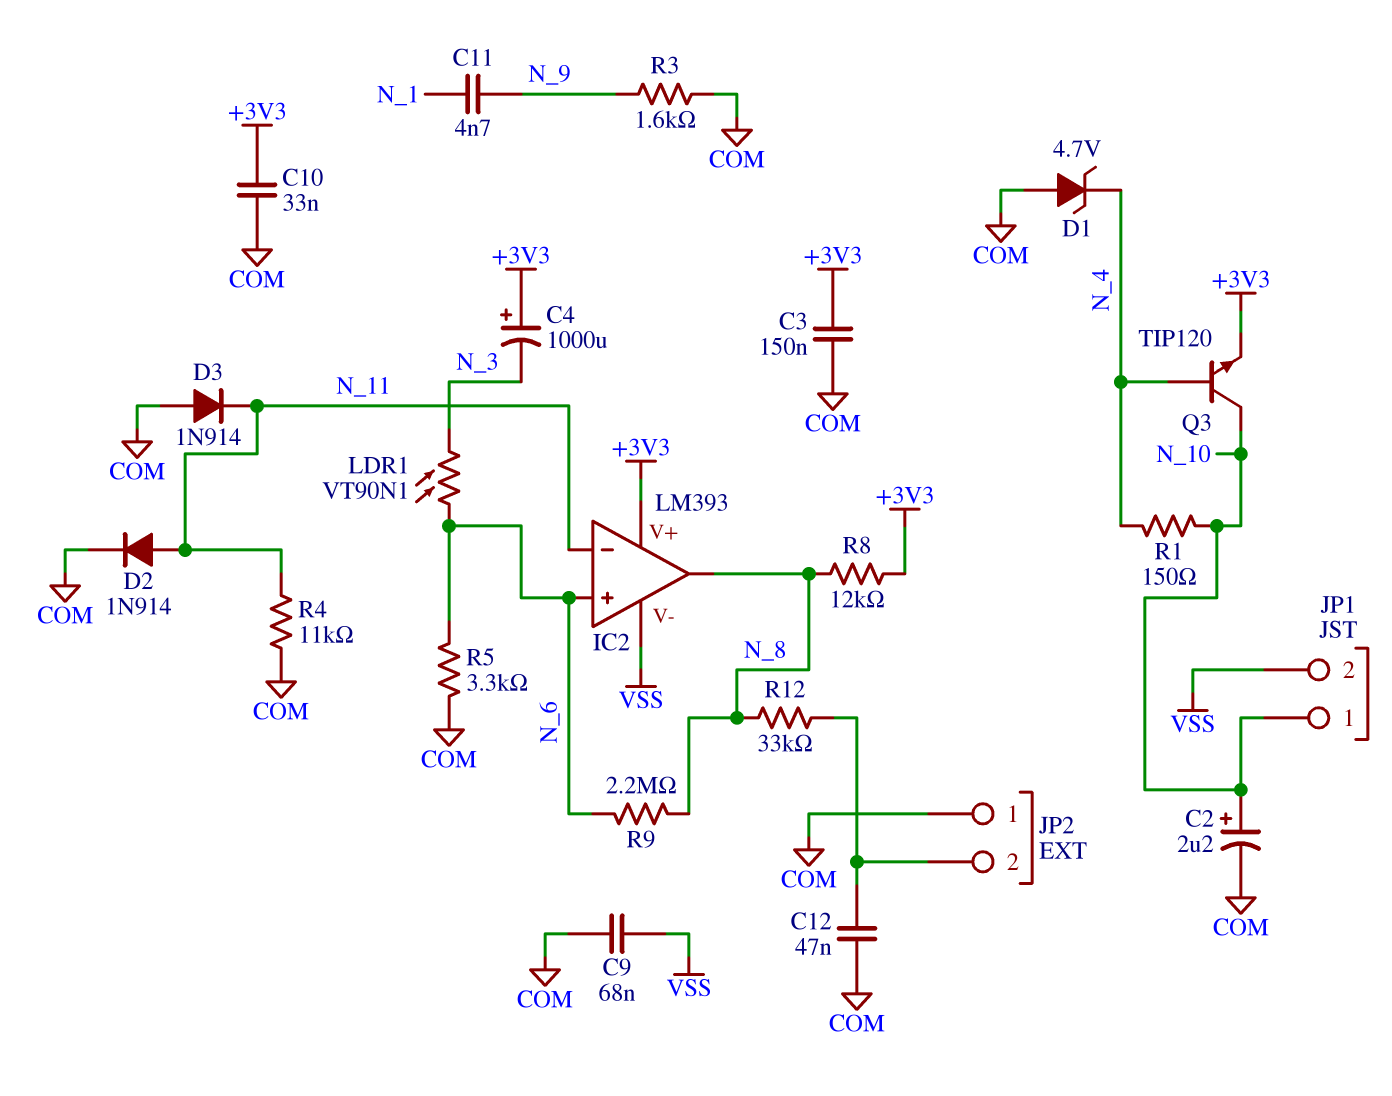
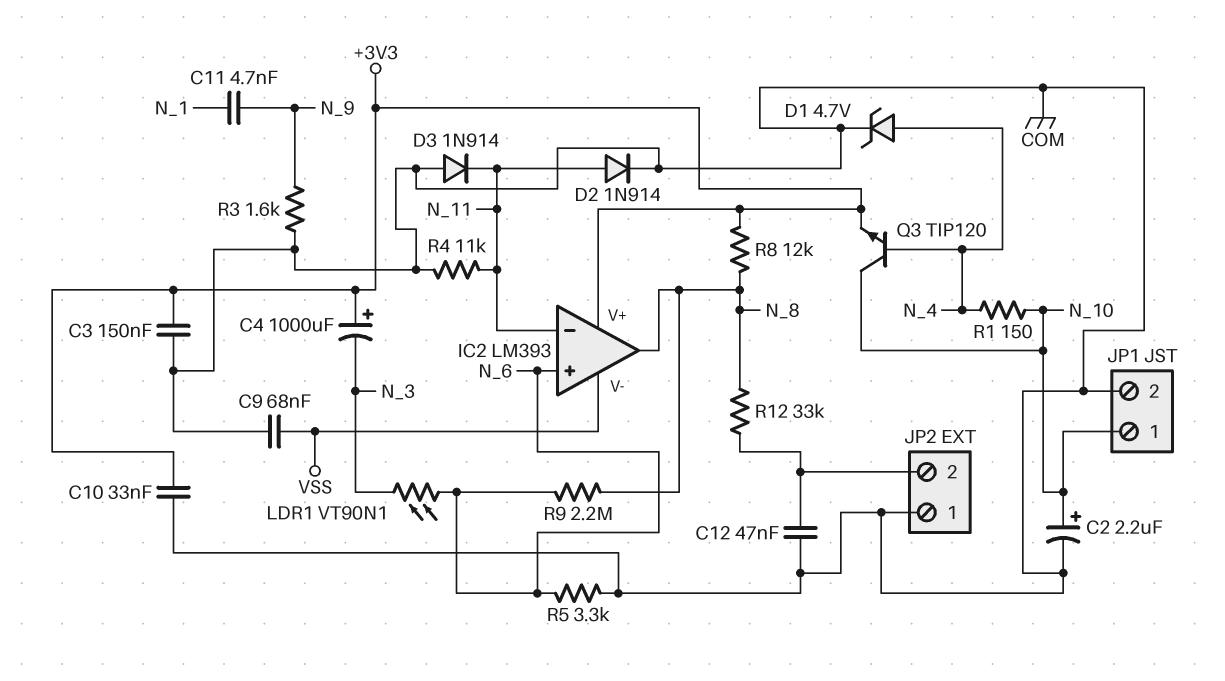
D1: zener 4.7V (A COM, K N_4) -> zener 4.7V (A N_4, K COM)
JP1 pin 2: VSS -> COM

